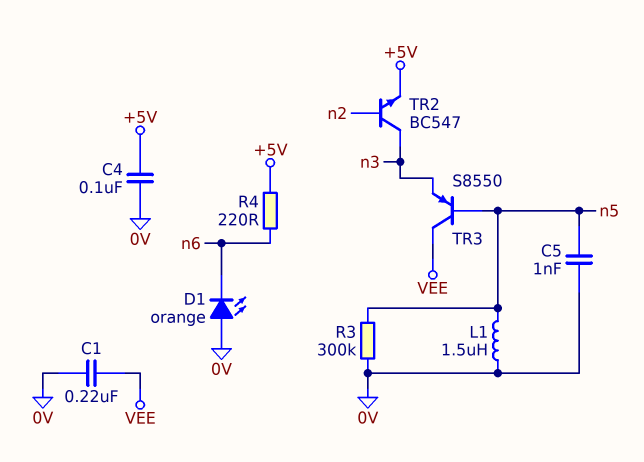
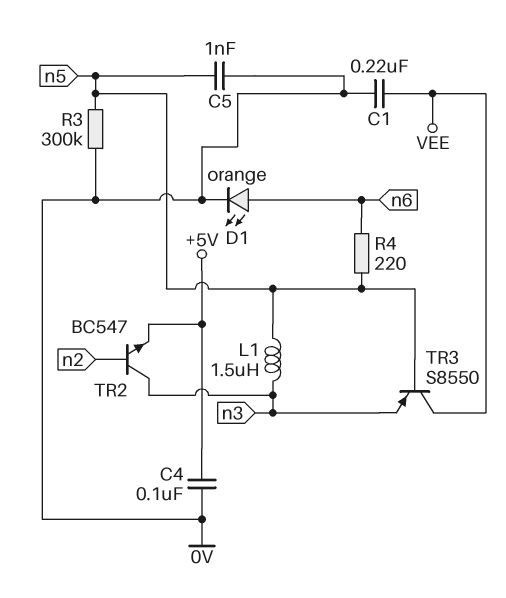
D1: LED orange (A 0V, K n6) -> LED orange (A n6, K 0V)
L1: 1.5uH (0V, n5) -> 1.5uH (n3, n5)
R4: 220 (+5V, n6) -> 220 (n5, n6)

